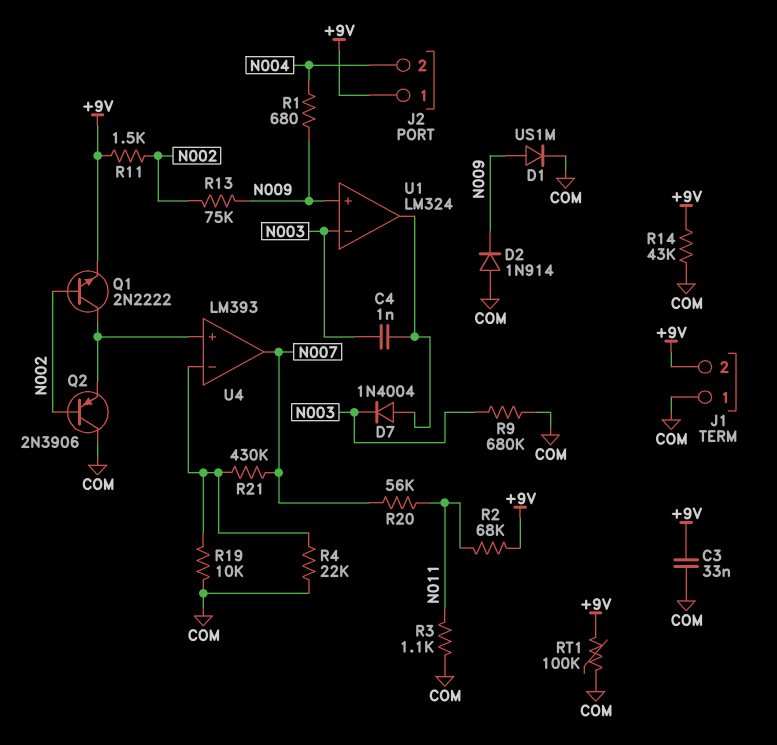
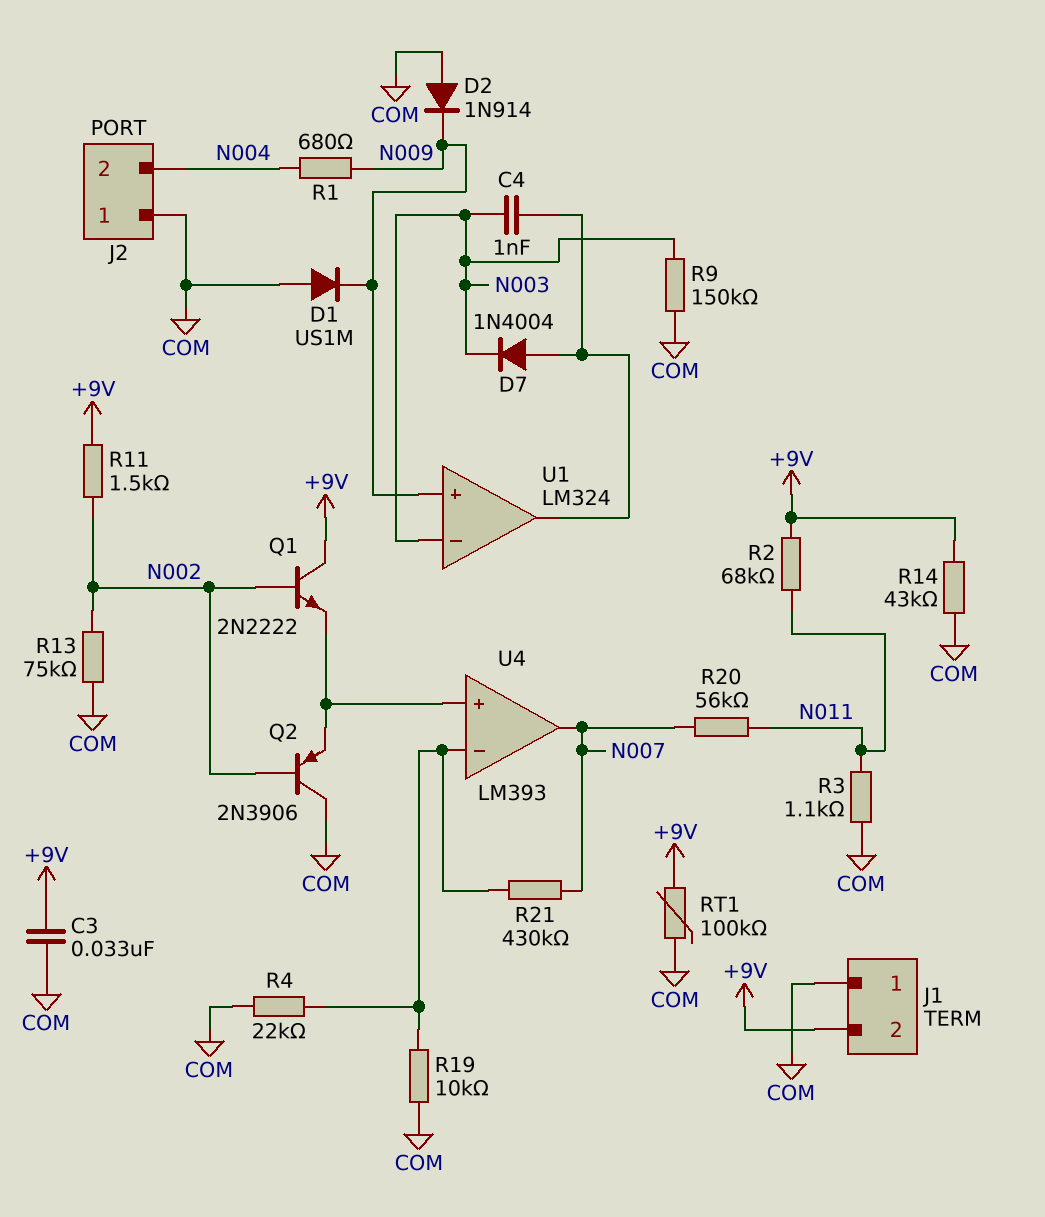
D1: diode US1M (A N009, K COM) -> diode US1M (A COM, K N009)
J2 pin 1: +9V -> COM
Q1: NPN 2N2222 (B N002, C U4/in+, E +9V) -> NPN 2N2222 (B N002, C +9V, E U4/in+)
R9: 680k (COM, N003) -> 150k (COM, N003)
R13: 75k (N002, N009) -> 75k (COM, N002)

